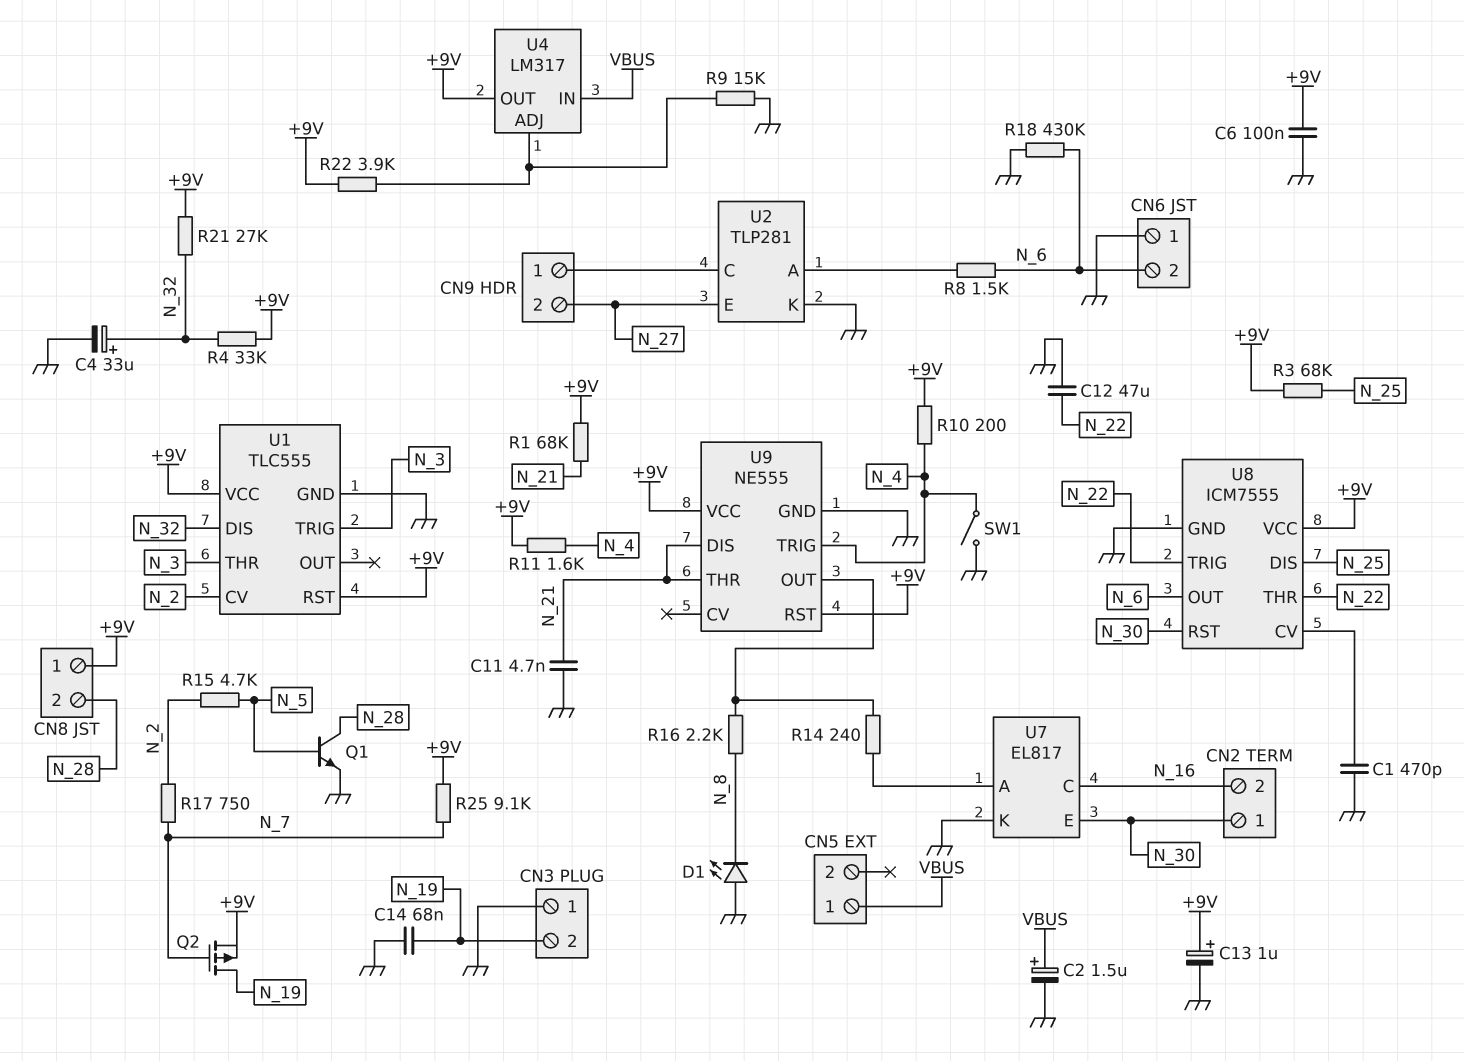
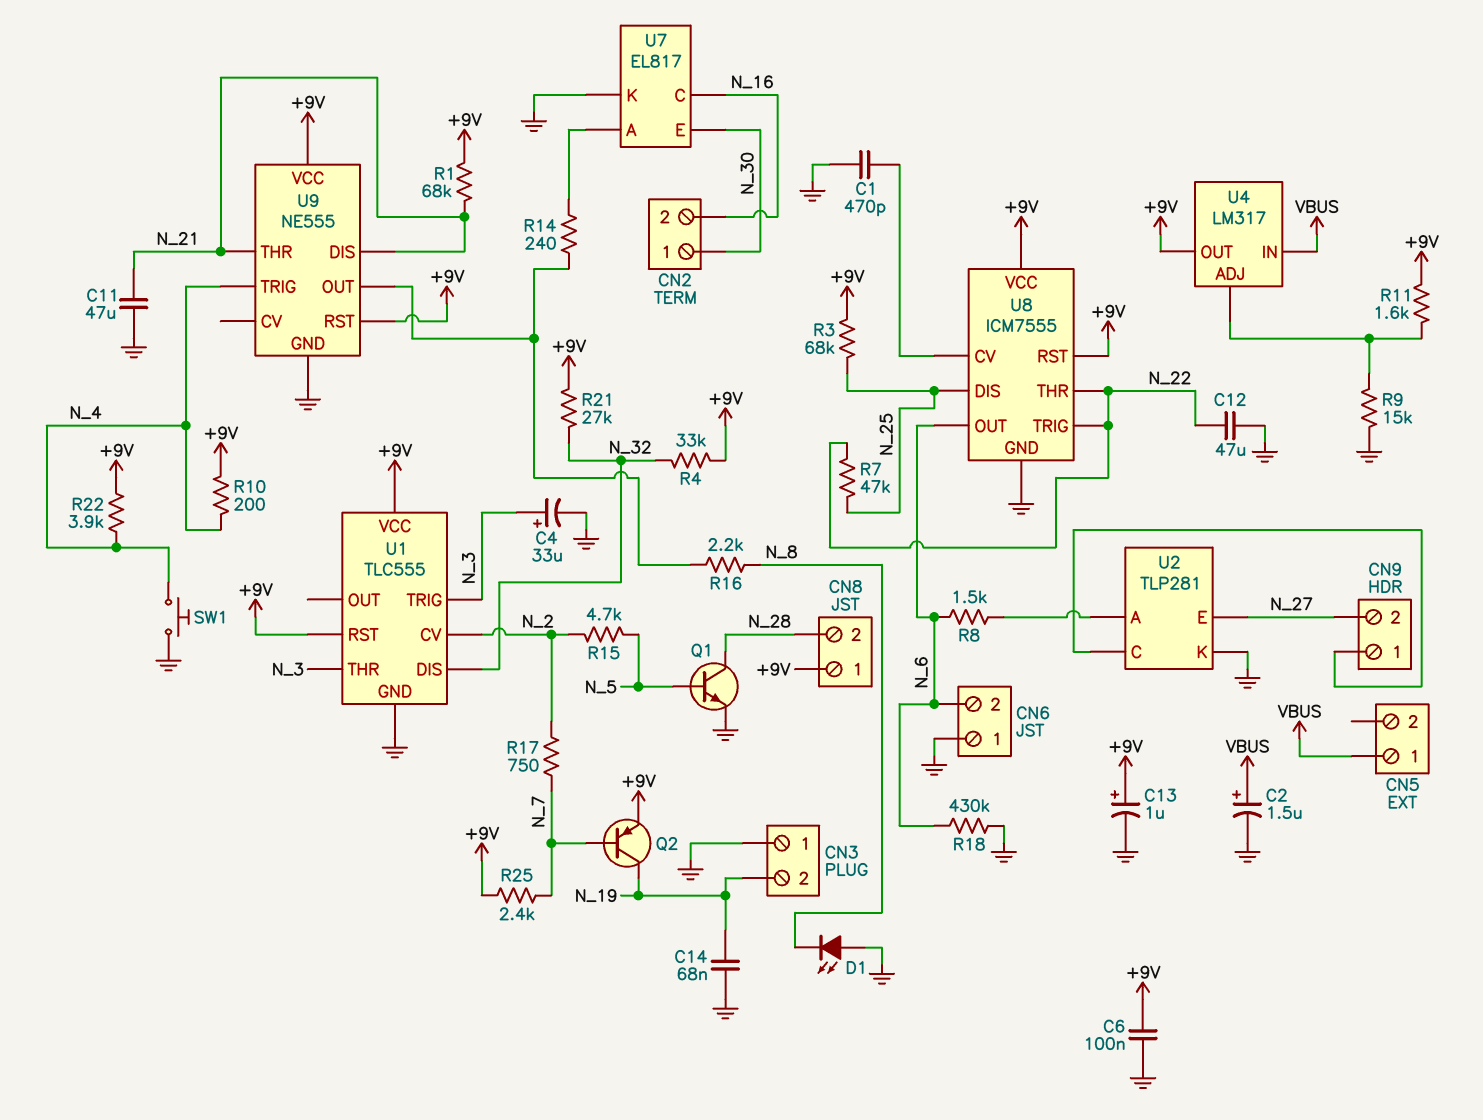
C4: 33uF (plus N_32, minus GND) -> 33uF (plus N_3, minus GND)
C11: 4.7nF (GND, N_21) -> 47uF (GND, N_21)
Q2: PMOS (G N_7, D N_19, S +9V) -> PNP (B N_7, C N_19, E +9V)
R7: none -> 47k (N_22, N_25)
R11: 1.6k (+9V, N_4) -> 1.6k (+9V, U4/ADJ)
R22: 3.9k (+9V, U4/ADJ) -> 3.9k (+9V, N_4)
R25: 9.1k (+9V, N_7) -> 2.4k (+9V, N_7)
SW1: switch (GND, N_4) -> button (GND, N_4)
U8 pin RST: N_30 -> +9V

